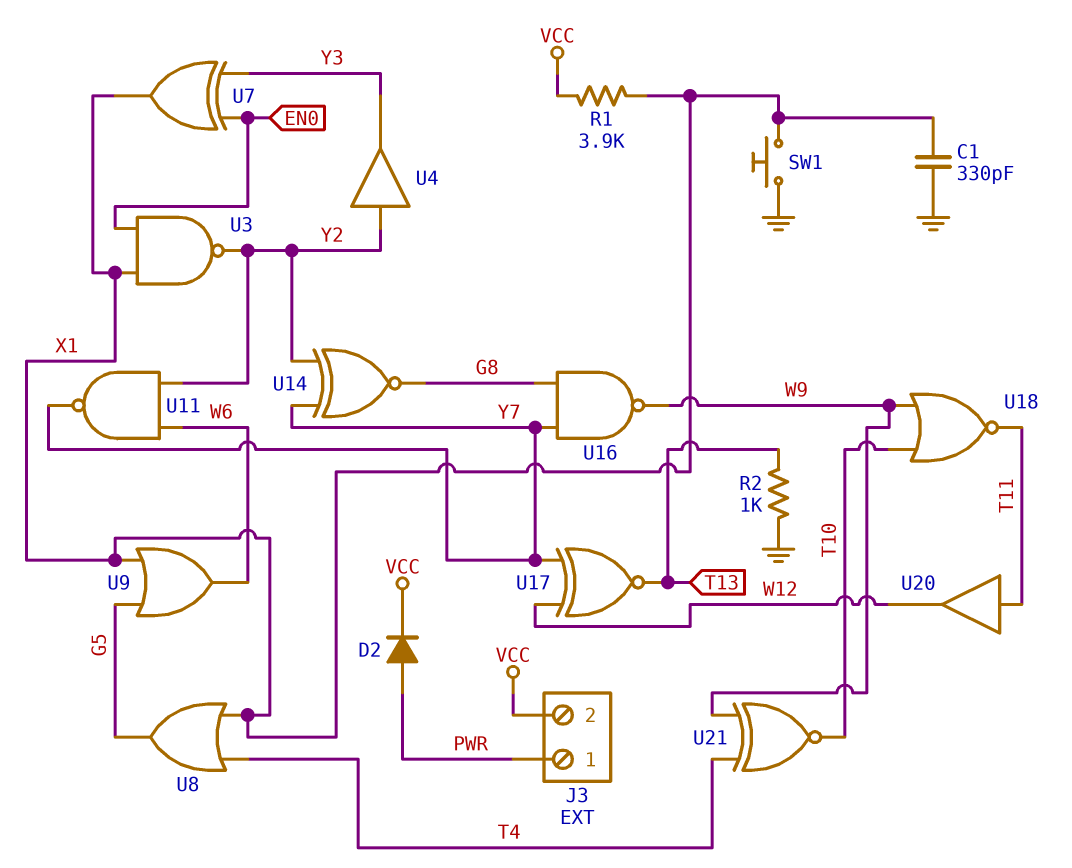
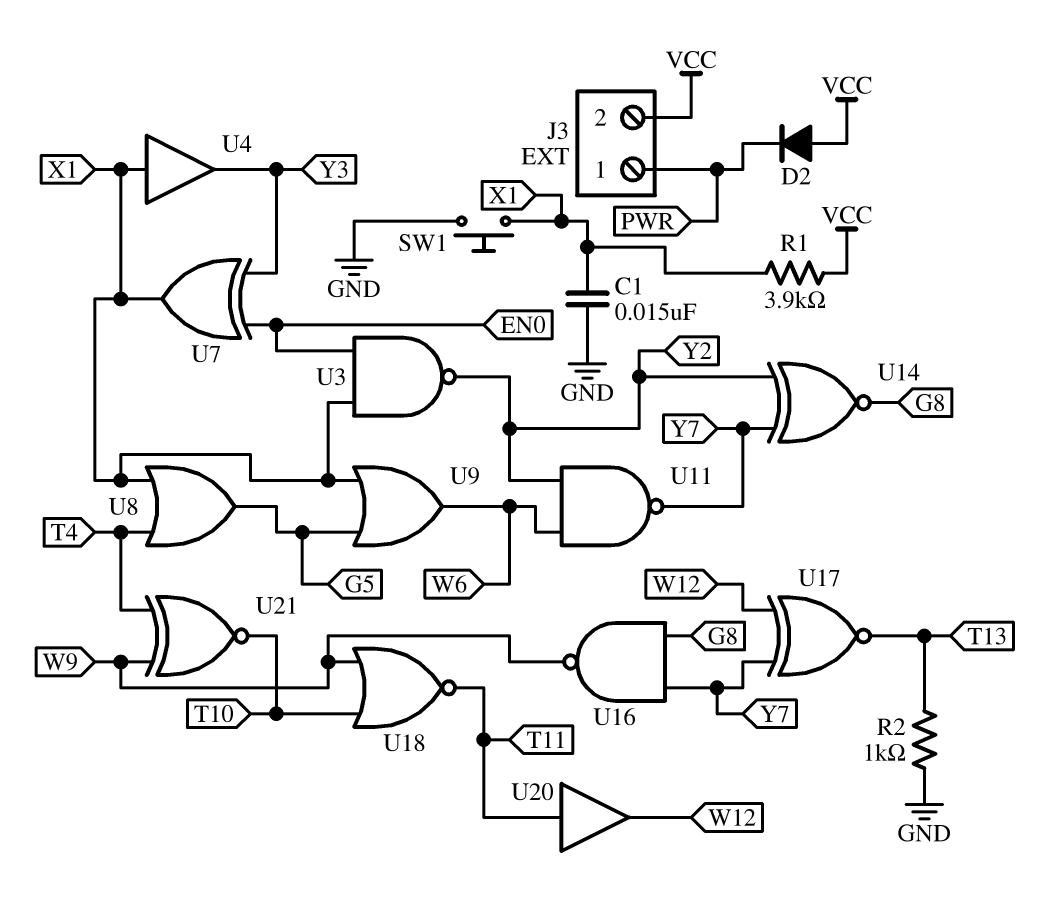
C1: 330pF (GND, X1) -> 15nF (GND, X1)
D2: diode (A PWR, K VCC) -> diode (A VCC, K PWR)
U4: buffer (in Y2, out Y3) -> buffer (in X1, out Y3)

